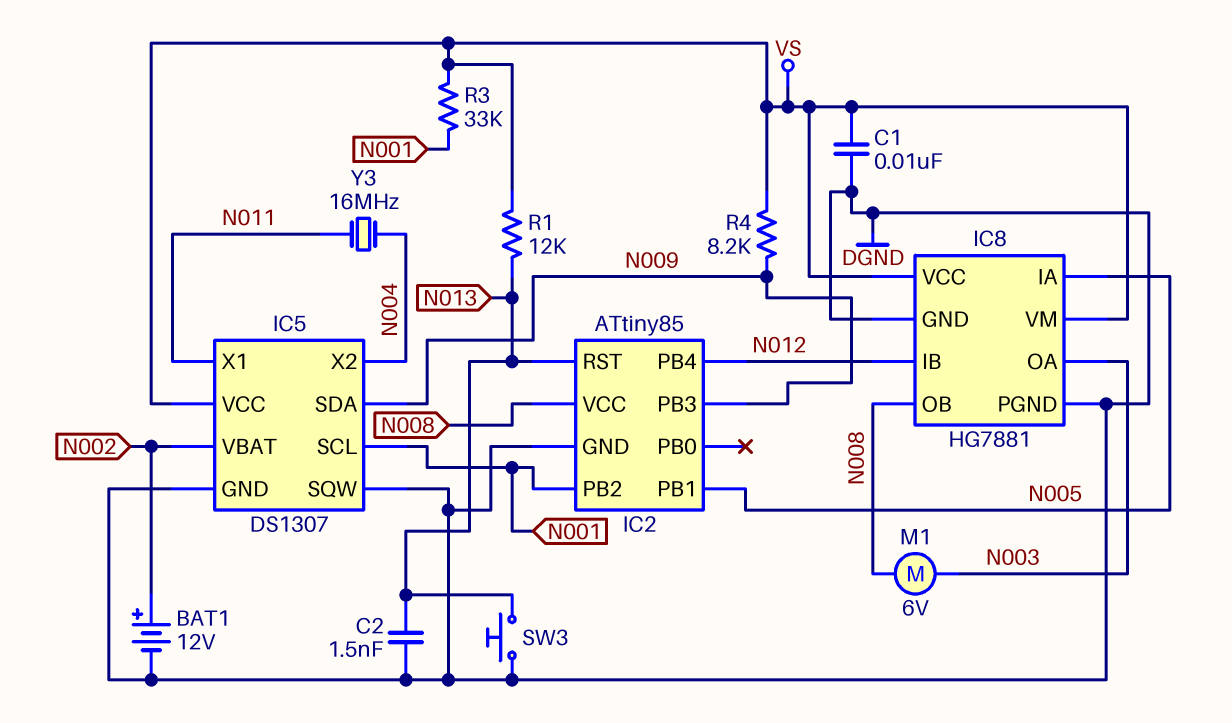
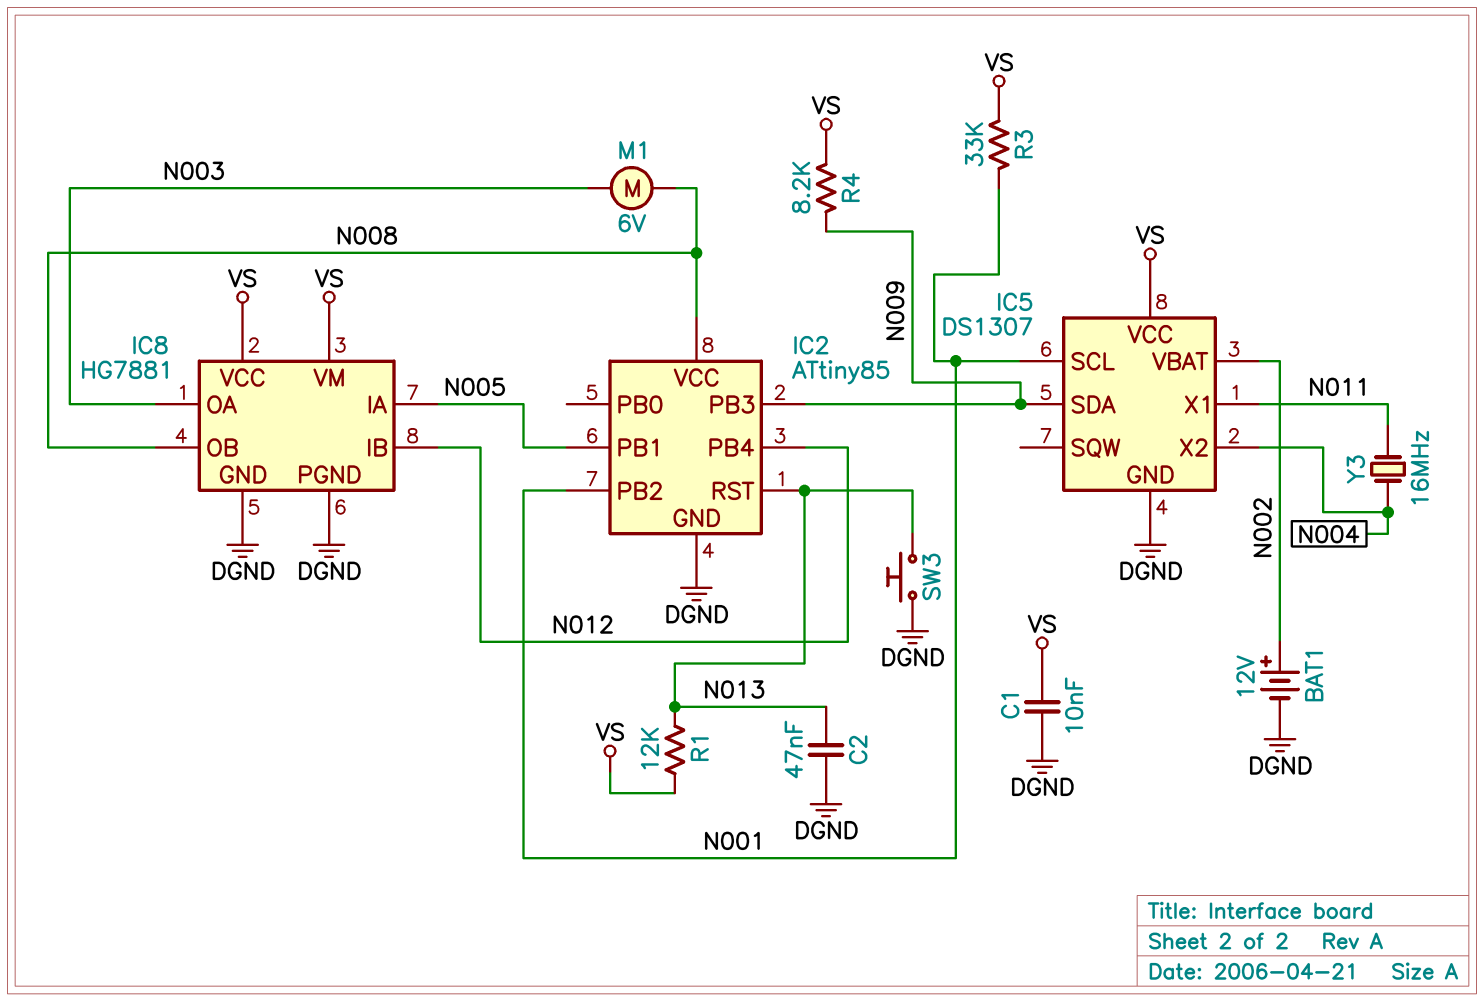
C2: 1.5nF (DGND, N013) -> 47nF (DGND, N013)
IC5 pin SQW: DGND -> none

